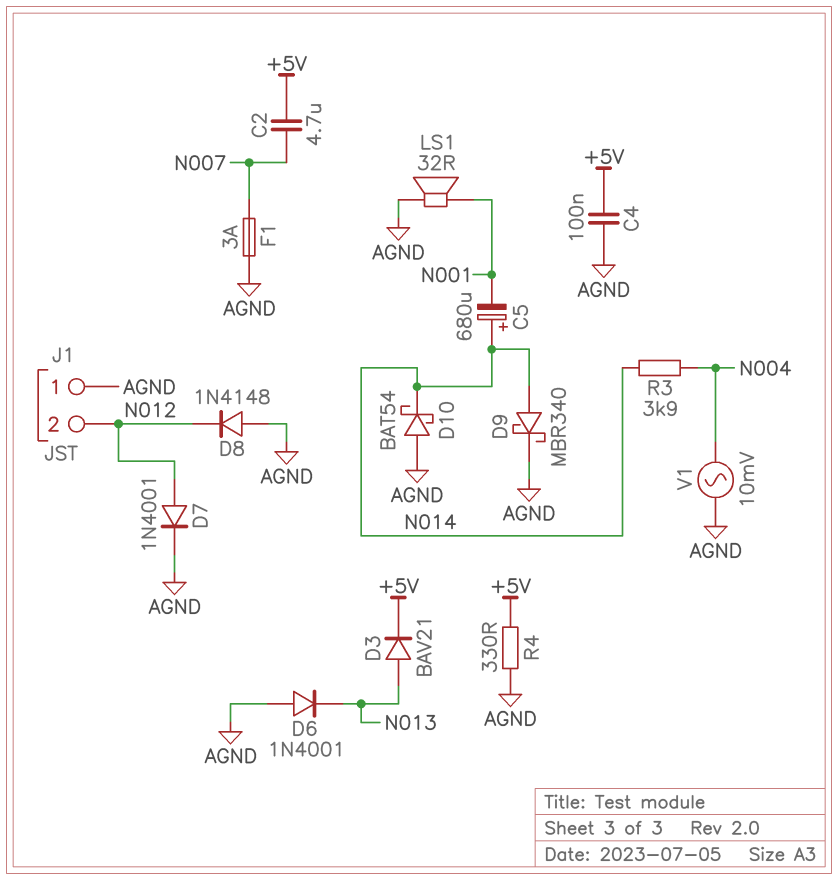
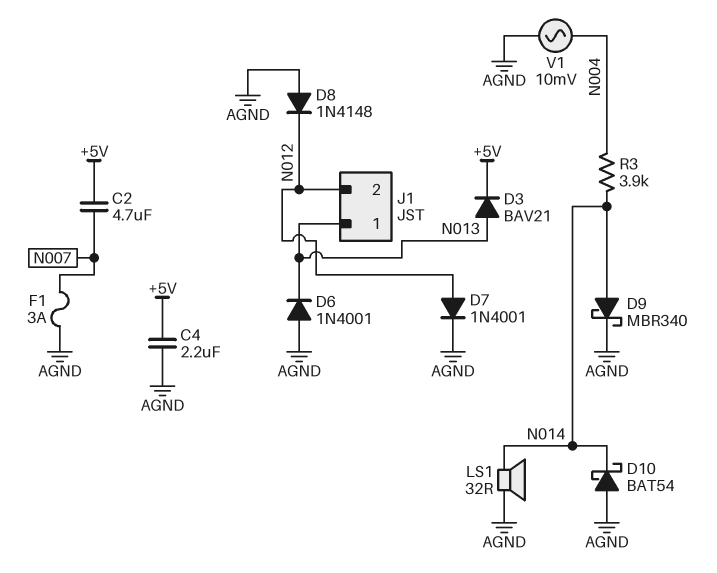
C4: 100nF (+5V, AGND) -> 2.2uF (+5V, AGND)
C5: 680uF (plus N014, minus N001) -> none
J1 pin 1: AGND -> N013
LS1: speaker 32R (AGND, N001) -> speaker 32R (AGND, N014)
R4: 330 (+5V, AGND) -> none

